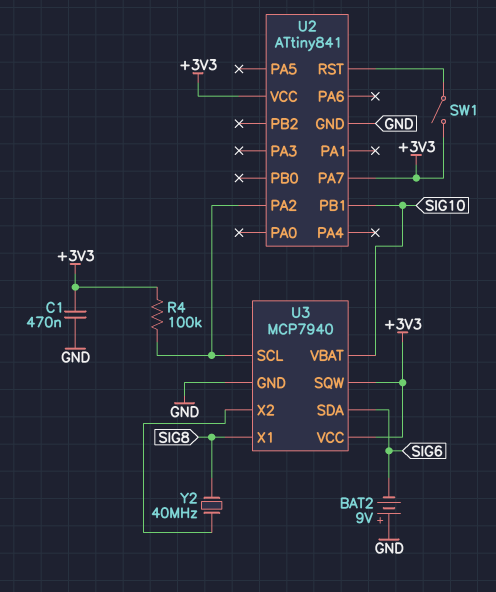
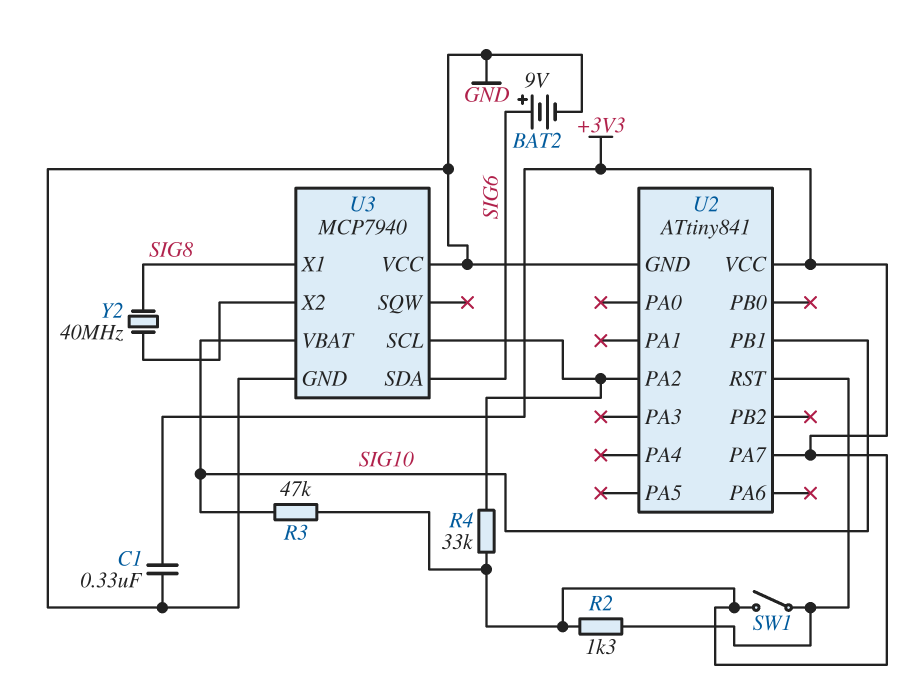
BAT2: 9V (plus GND, minus SIG6) -> 9V (plus SIG6, minus GND)
C1: 470nF (+3V3, GND) -> 330nF (+3V3, GND)
R2: none -> 1.3k (+3V3, U2/RST)
R3: none -> 47k (+3V3, SIG10)
R4: 100k (+3V3, U2/PA2) -> 33k (+3V3, U2/PA2)
U3 pin SQW: +3V3 -> none
U3 pin VCC: +3V3 -> GND

